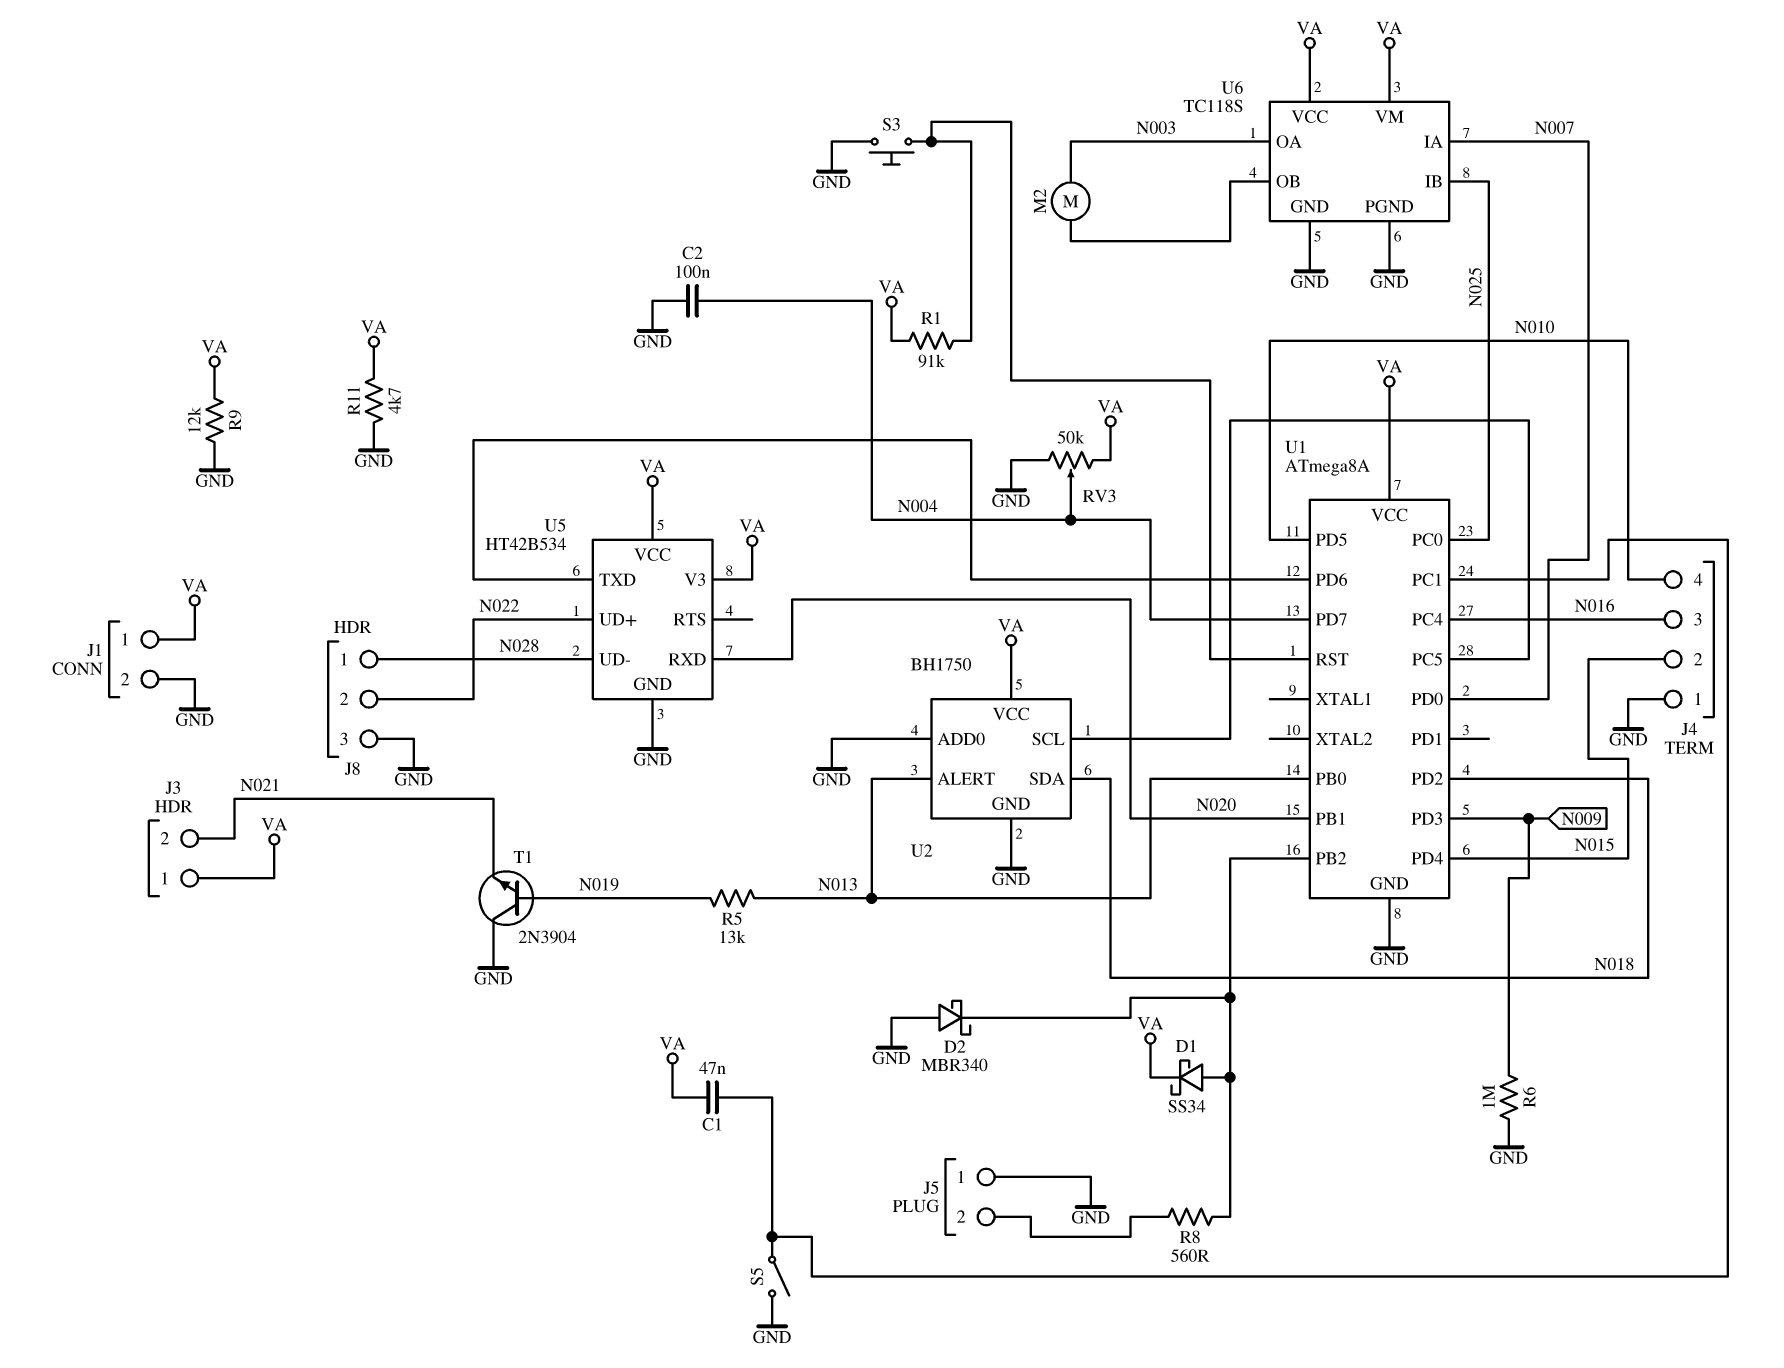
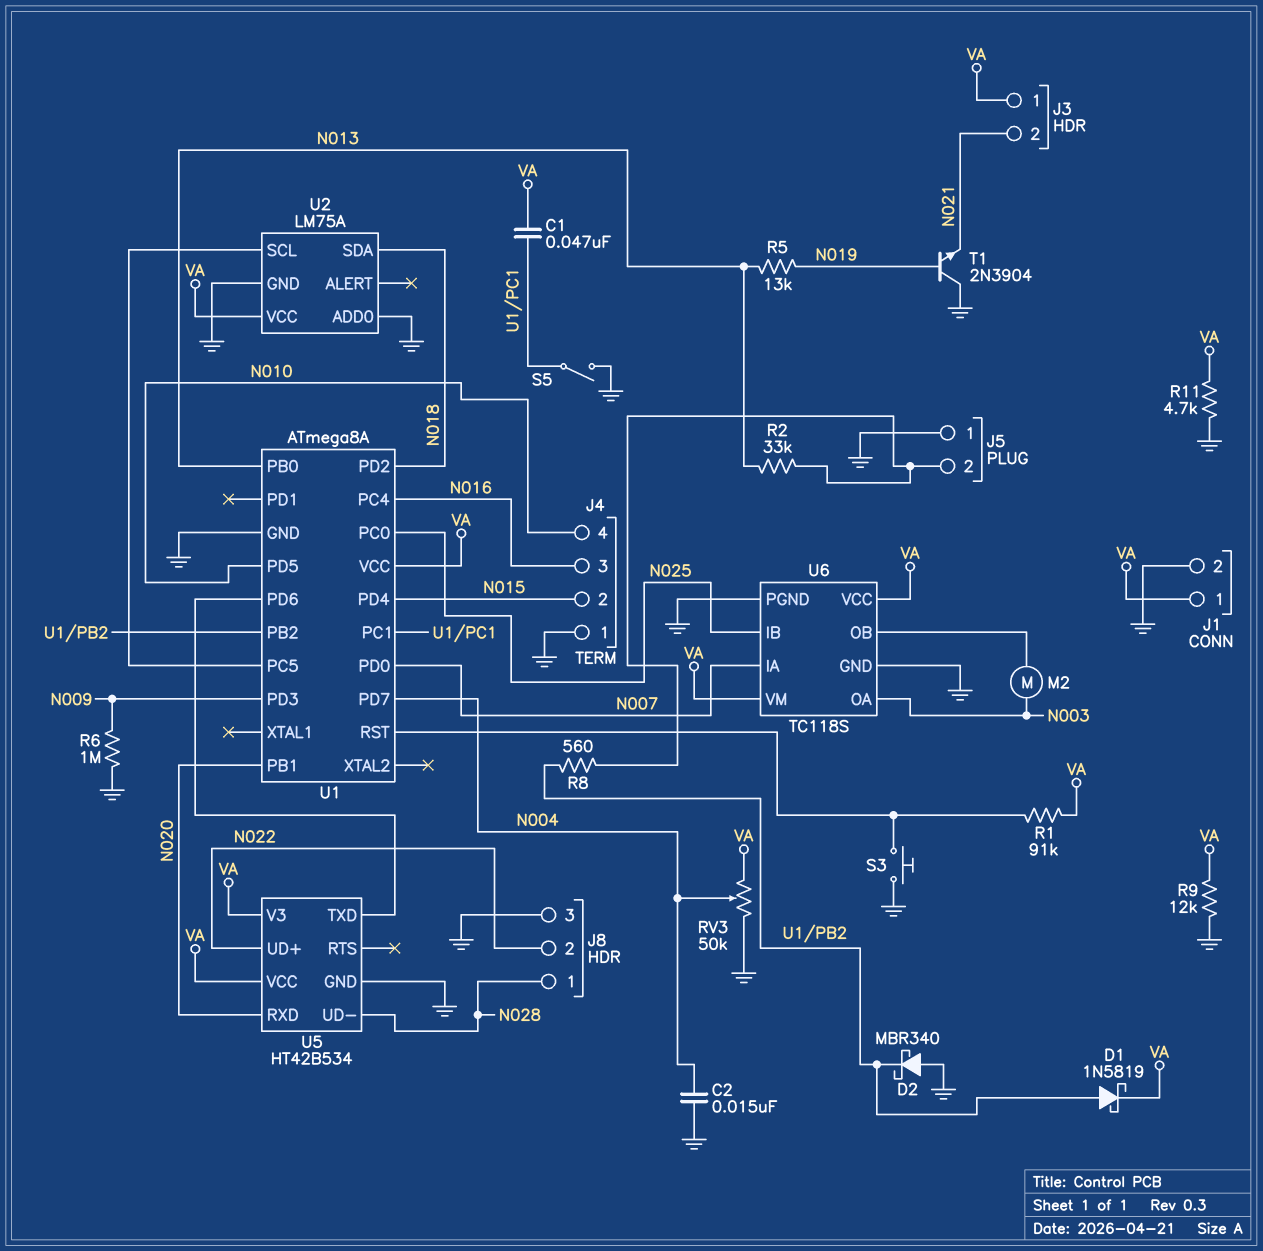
C2: 100nF (GND, N004) -> 15nF (GND, N004)
D1: schottky SS34 (A U1/PB2, K VA) -> schottky 1N5819 (A U1/PB2, K VA)
R2: none -> 33k (J5/2, N013)
U2: BH1750 -> LM75A
U2 pin ALERT: N013 -> none

